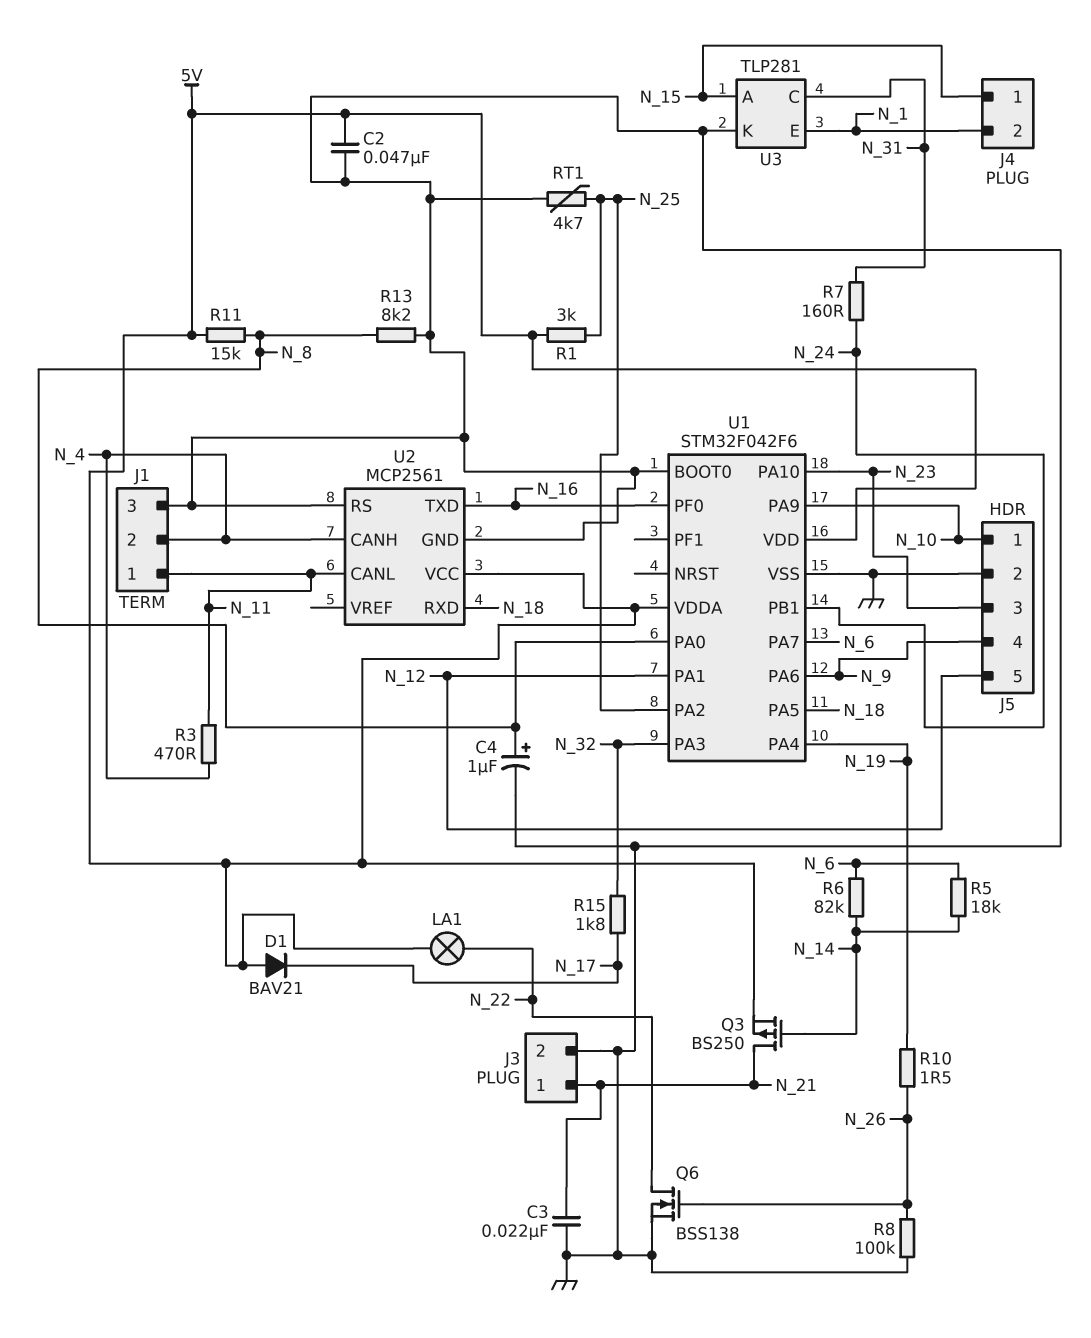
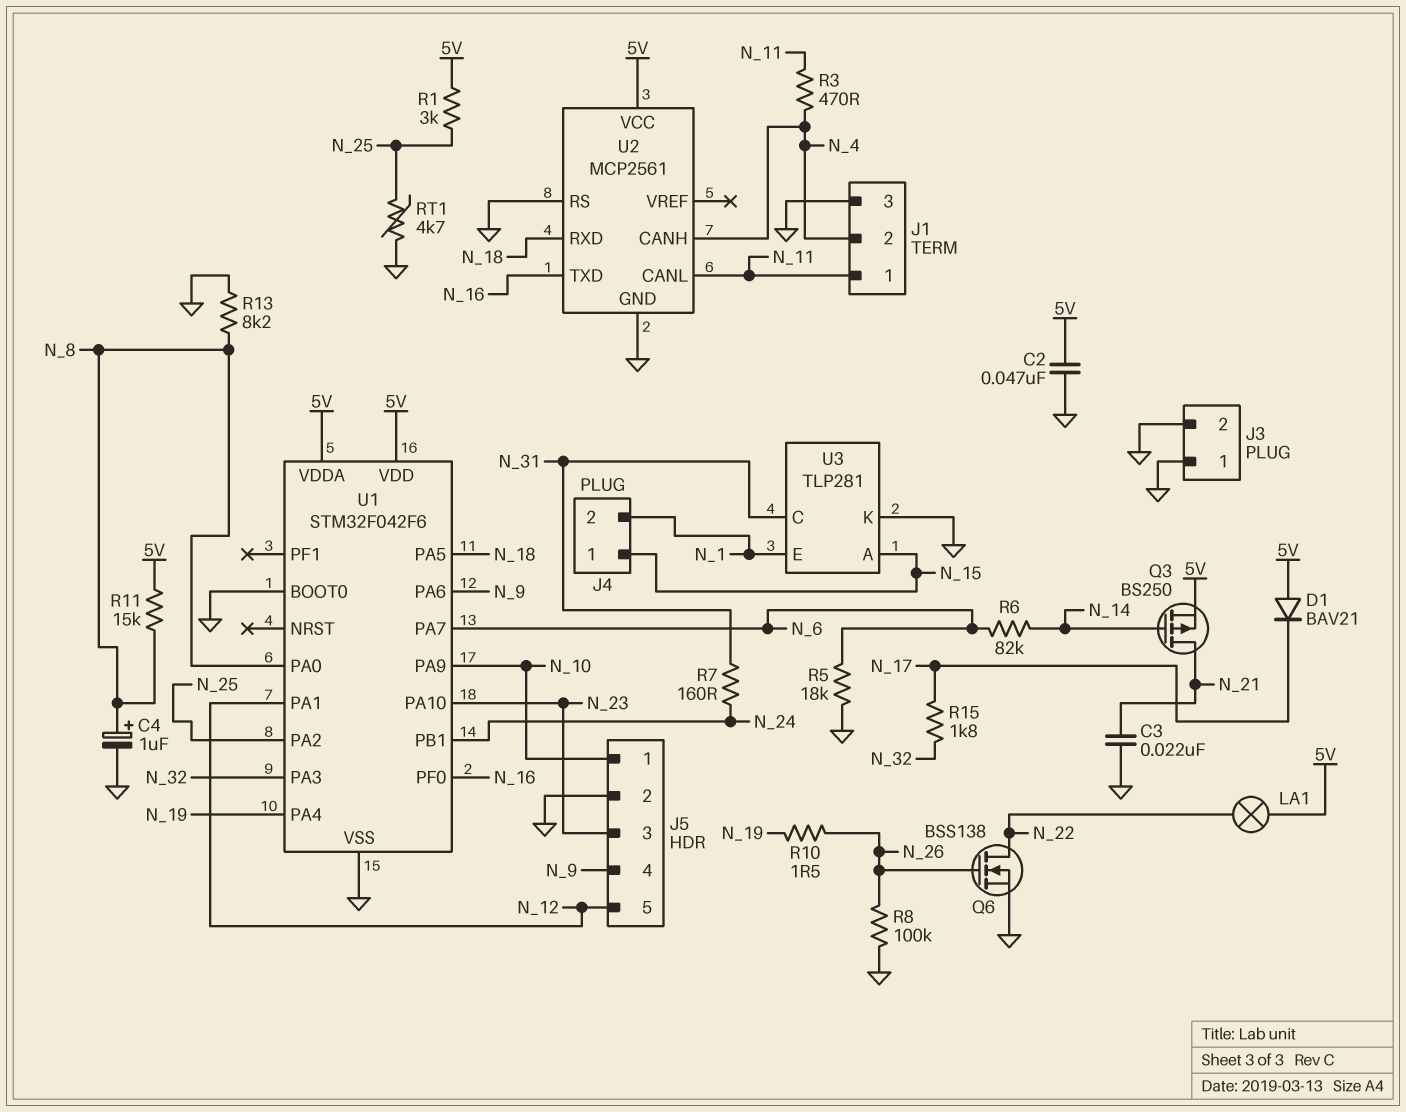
J3 pin 1: N_21 -> GND
R5: 18k (N_6, N_14) -> 18k (GND, N_6)

